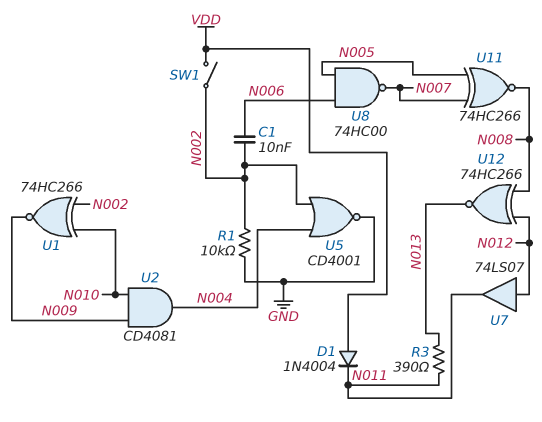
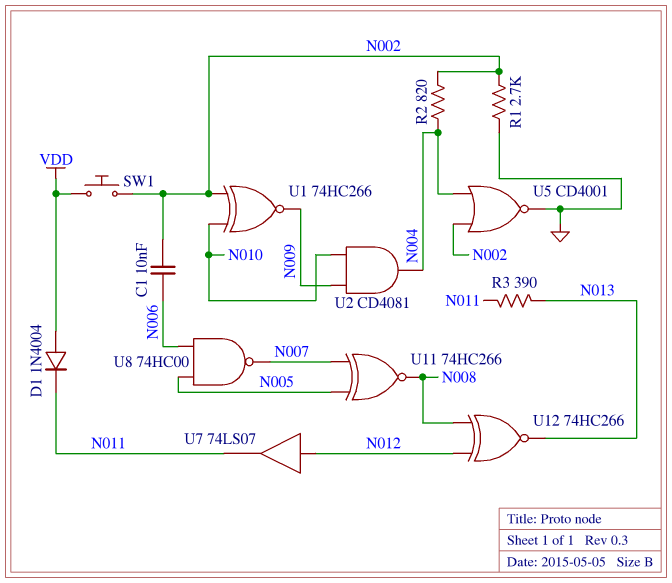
R1: 10k (GND, N002) -> 2.7k (GND, N002)
R2: none -> 820 (N002, N004)
SW1: switch (N002, VDD) -> button (N002, VDD)

